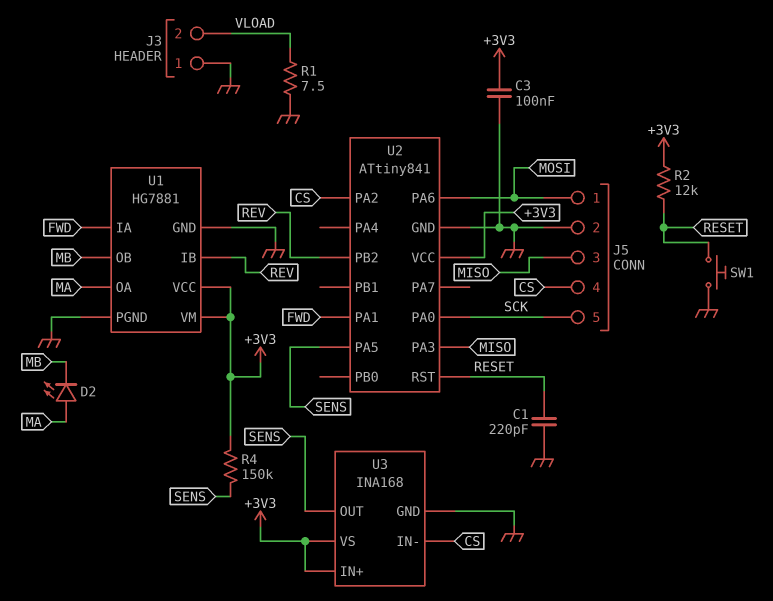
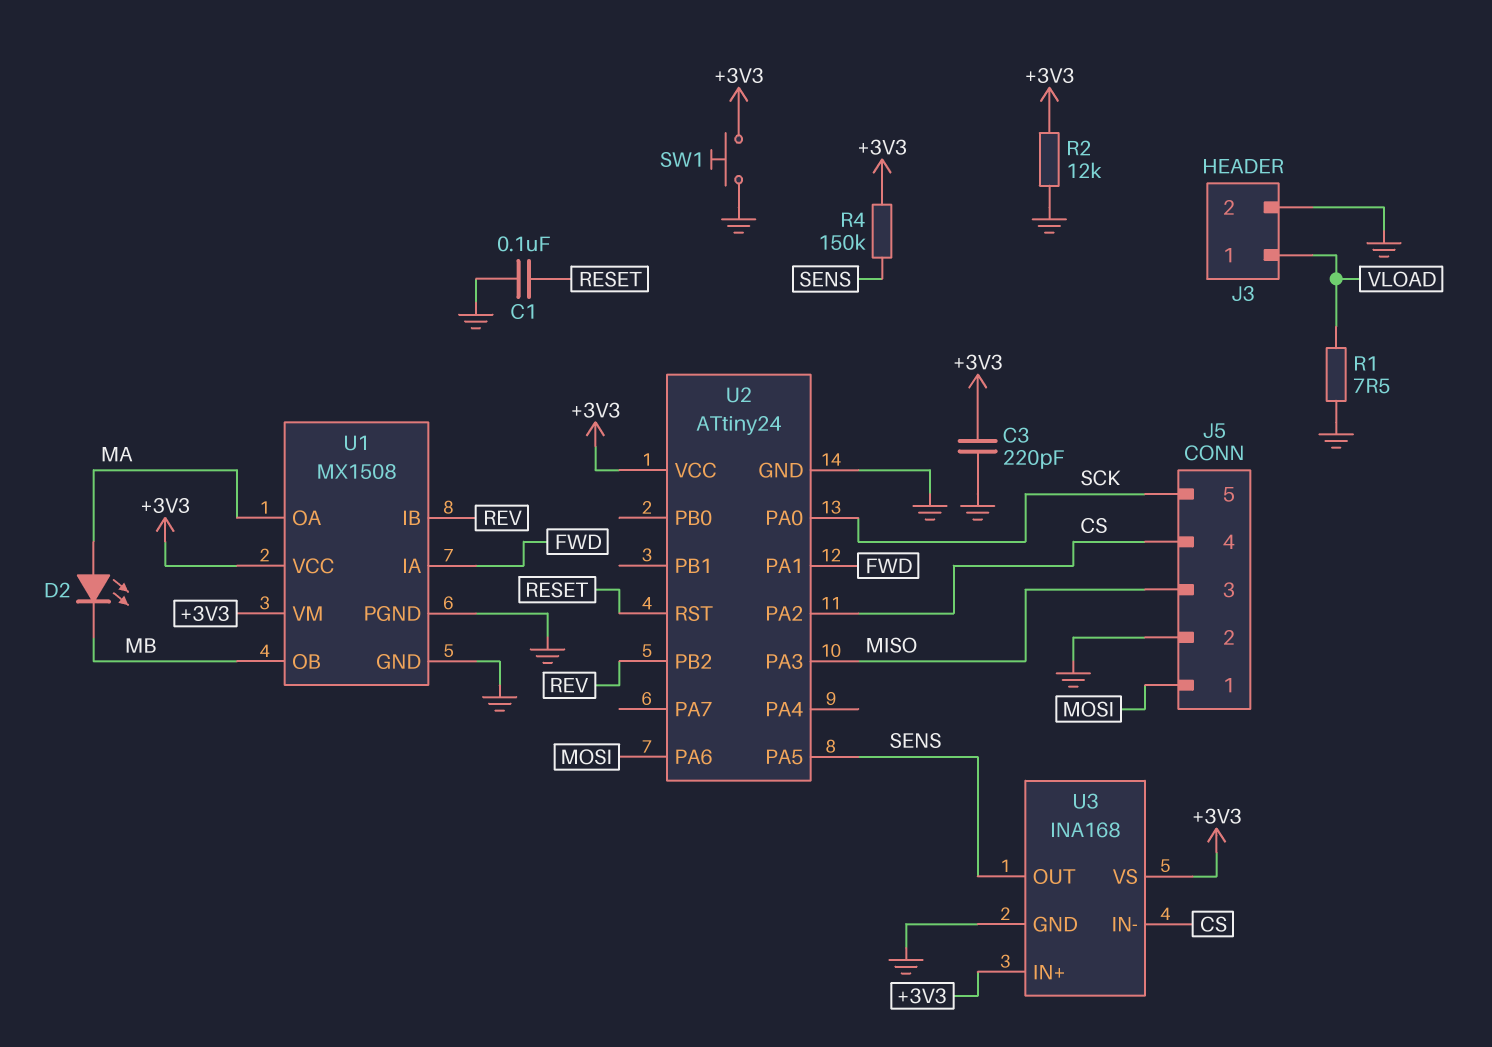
C1: 220pF (GND, RESET) -> 100nF (GND, RESET)
C3: 100nF (+3V3, GND) -> 220pF (+3V3, GND)
J3 pin 1: GND -> VLOAD
J3 pin 2: VLOAD -> GND
R2: 12k (+3V3, RESET) -> 12k (+3V3, GND)
SW1: button (GND, RESET) -> button (+3V3, GND)
U1: HG7881 -> MX1508
U2: ATtiny841 -> ATtiny24

